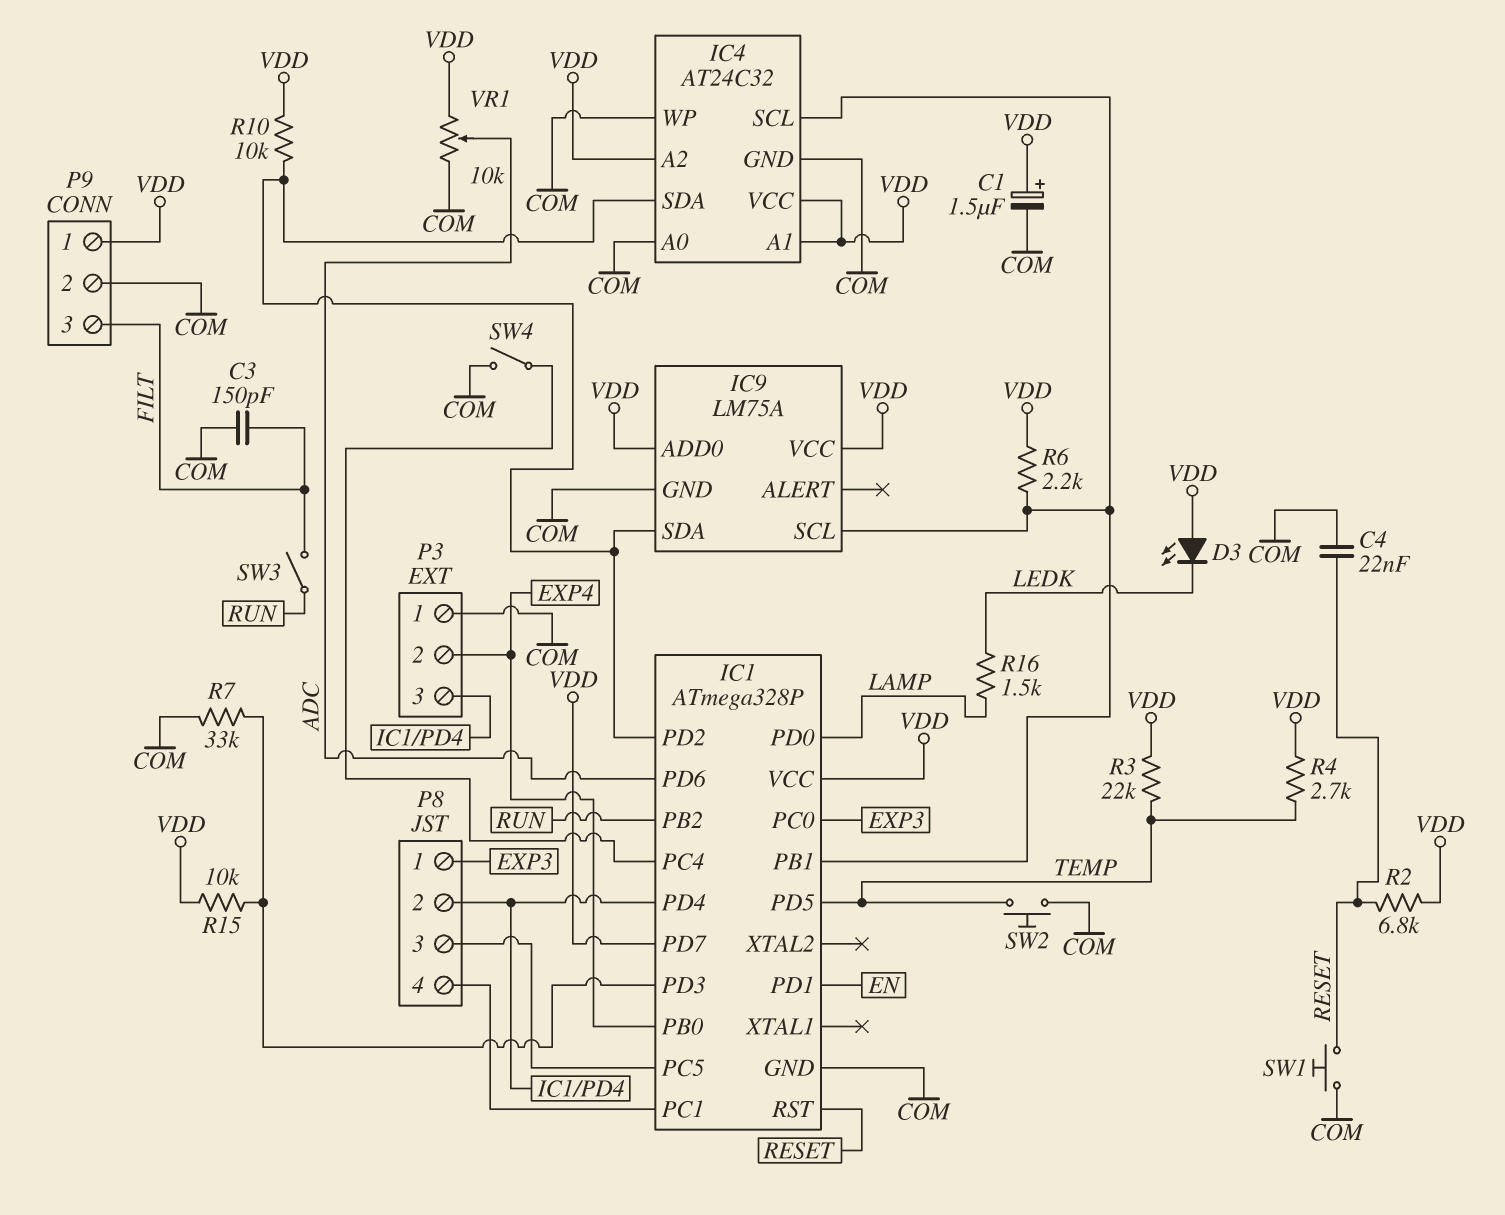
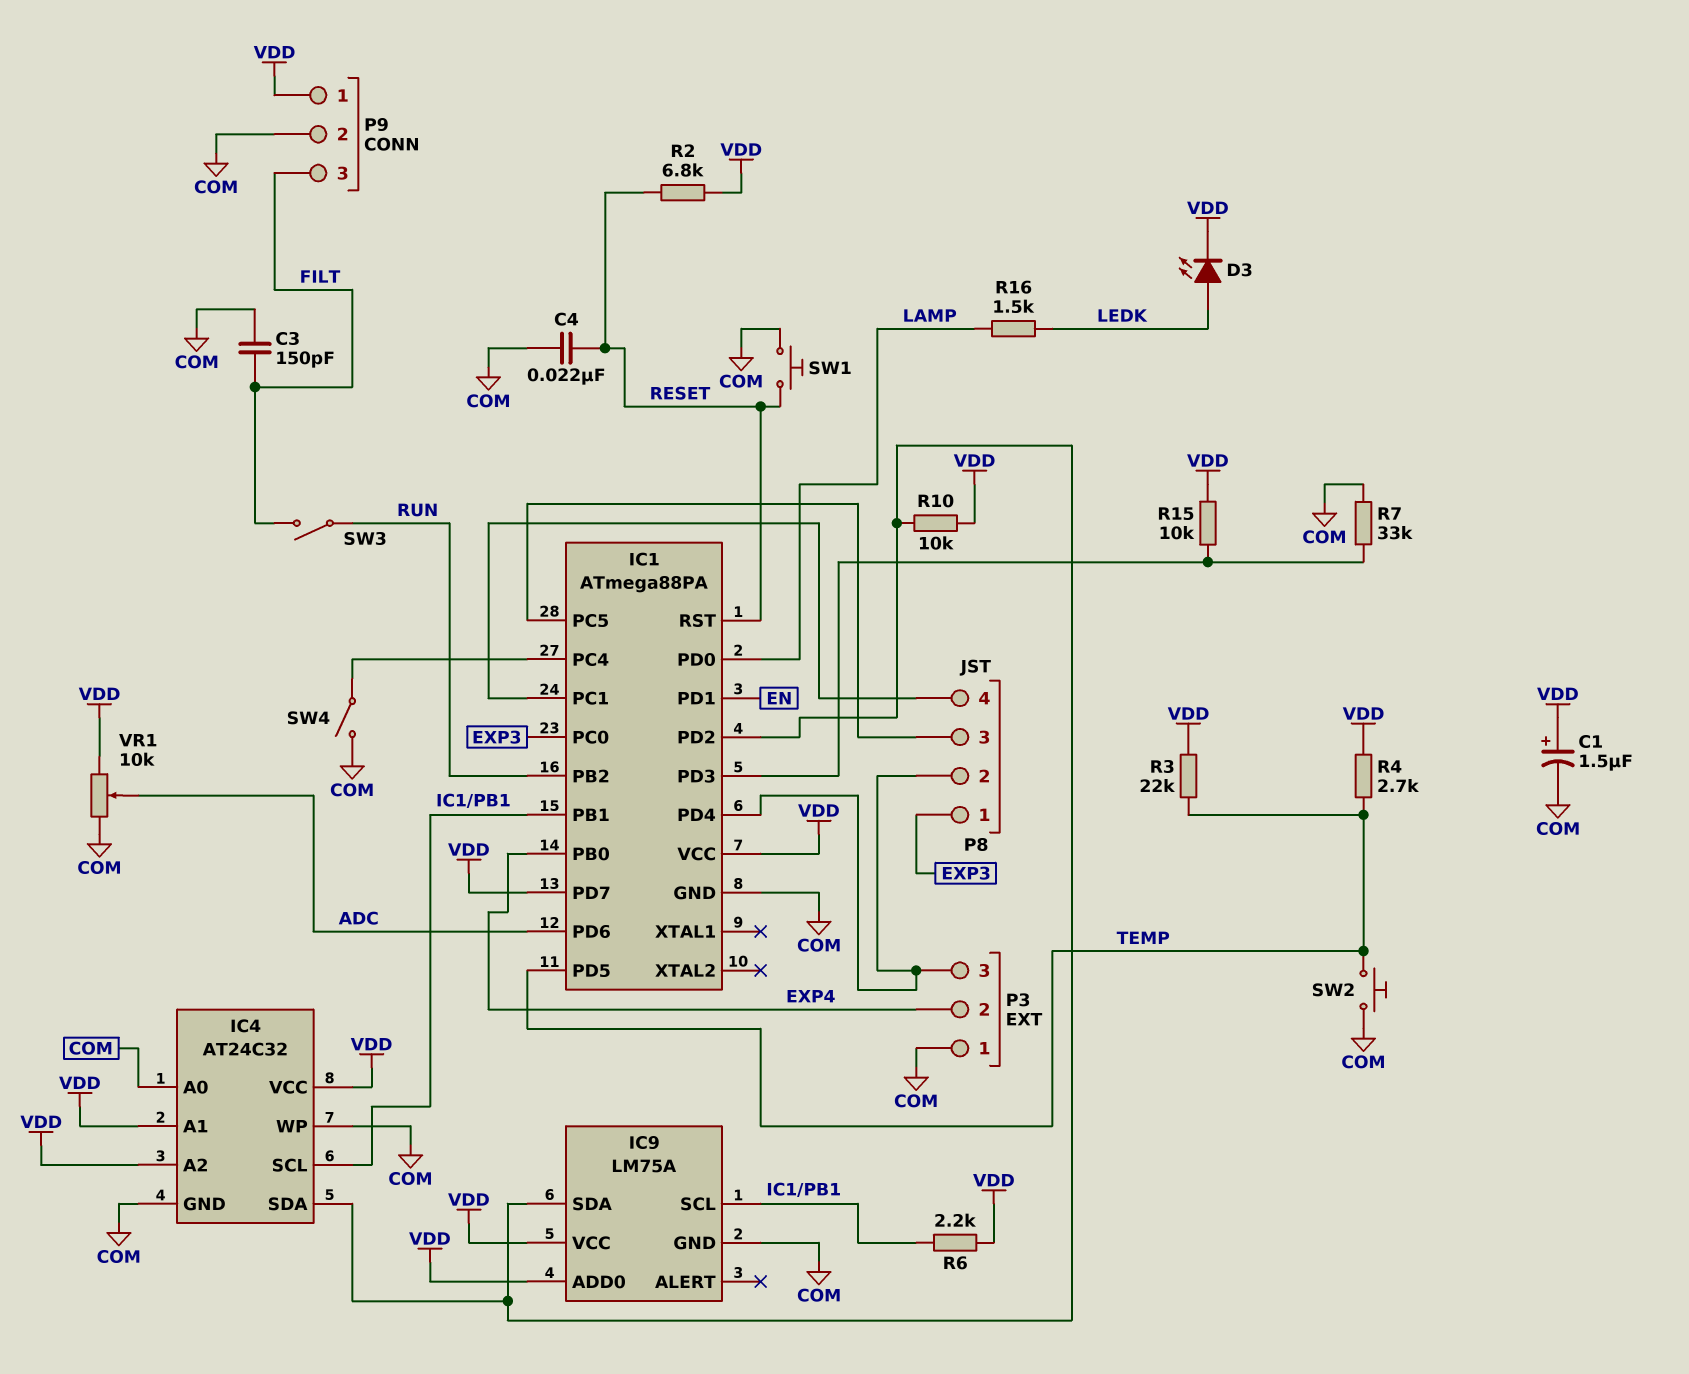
D3: LED (A VDD, K LEDK) -> LED (A LEDK, K VDD)
IC1: ATmega328P -> ATmega88PA

